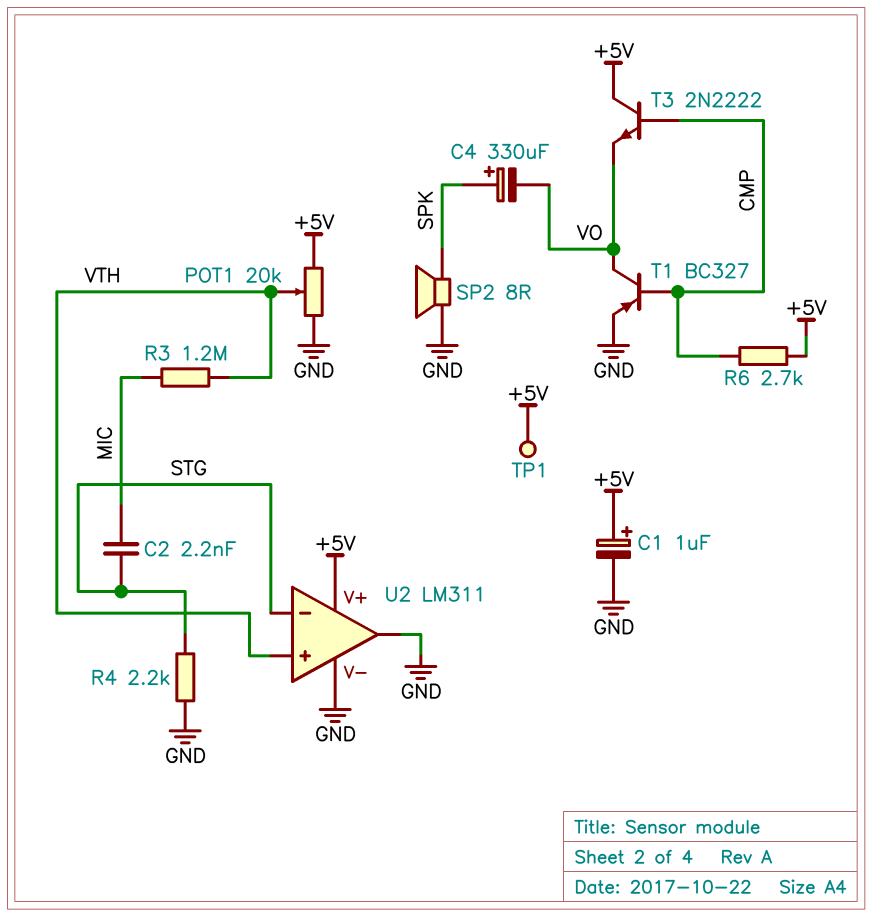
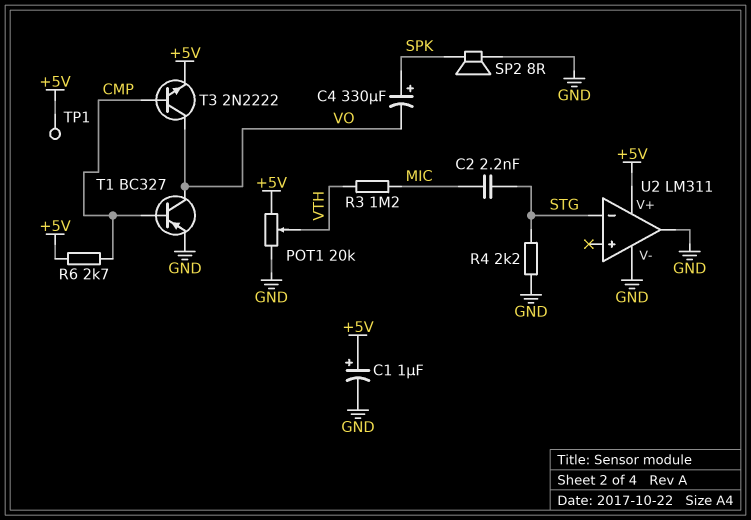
T3: NPN 2N2222 (B CMP, C +5V, E VO) -> NPN 2N2222 (B CMP, C VO, E +5V)
U2 pin in+: VTH -> none

